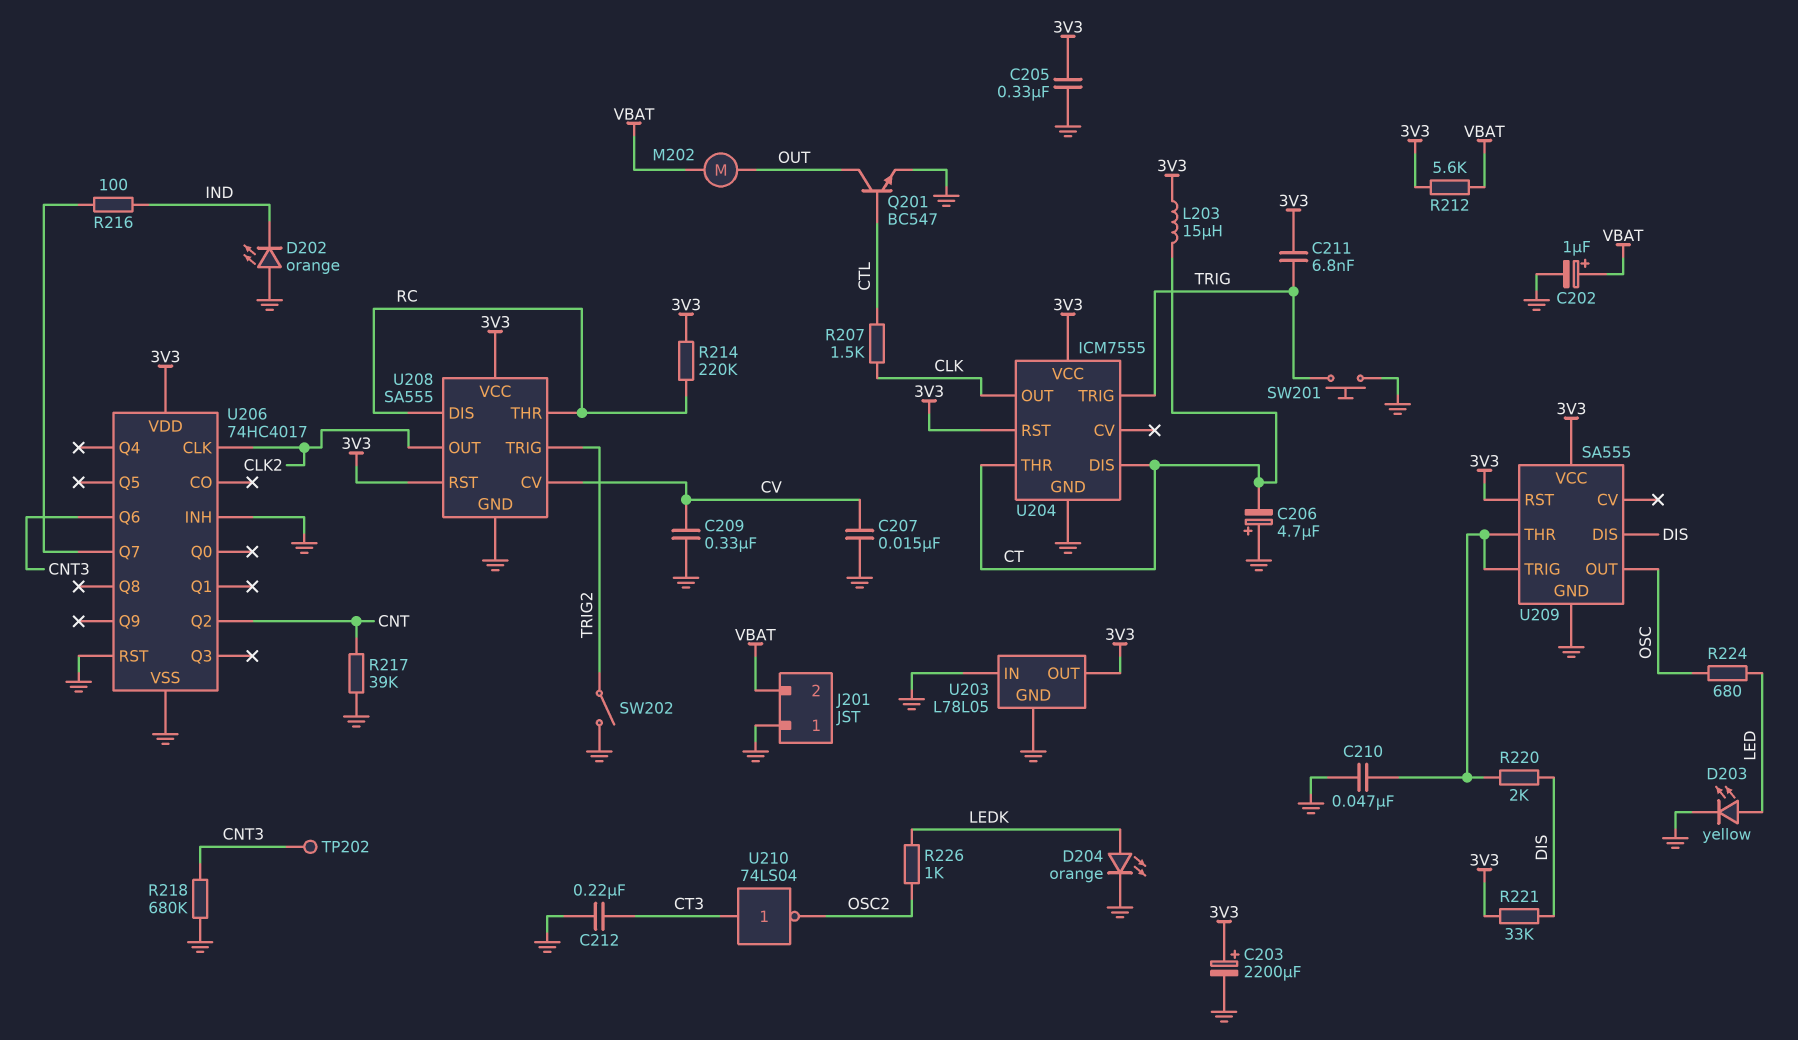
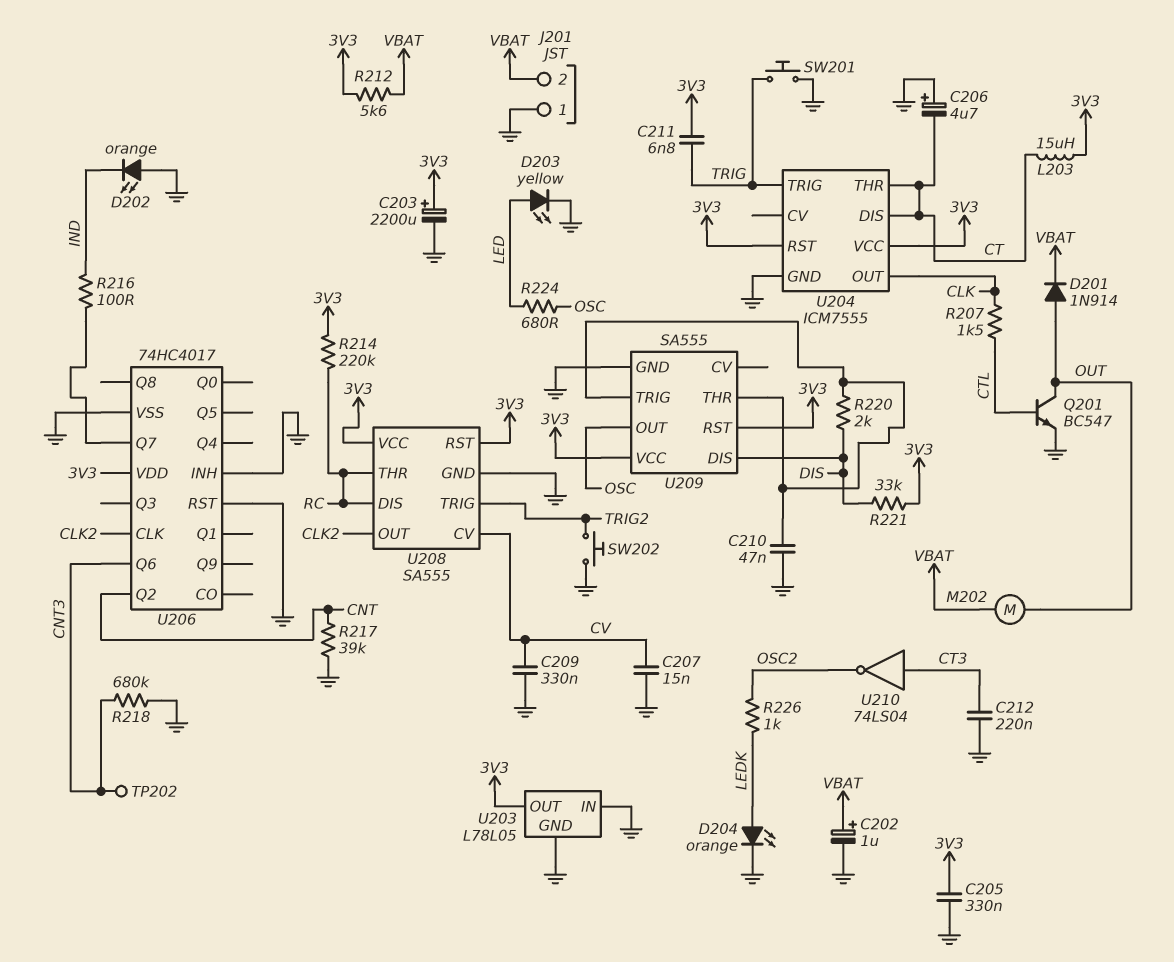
D201: none -> diode 1N914 (A OUT, K VBAT)
SW202: switch (GND, TRIG2) -> button (GND, TRIG2)

